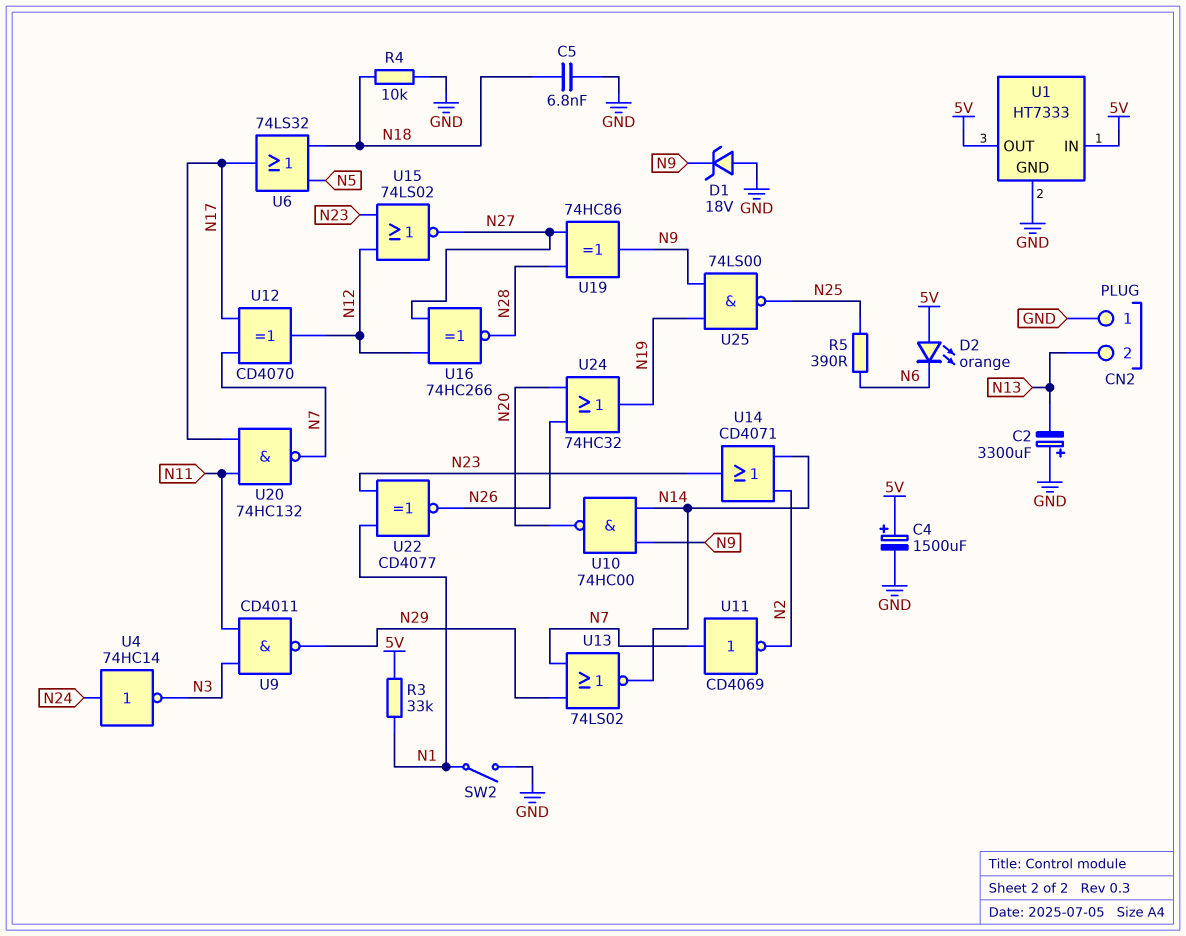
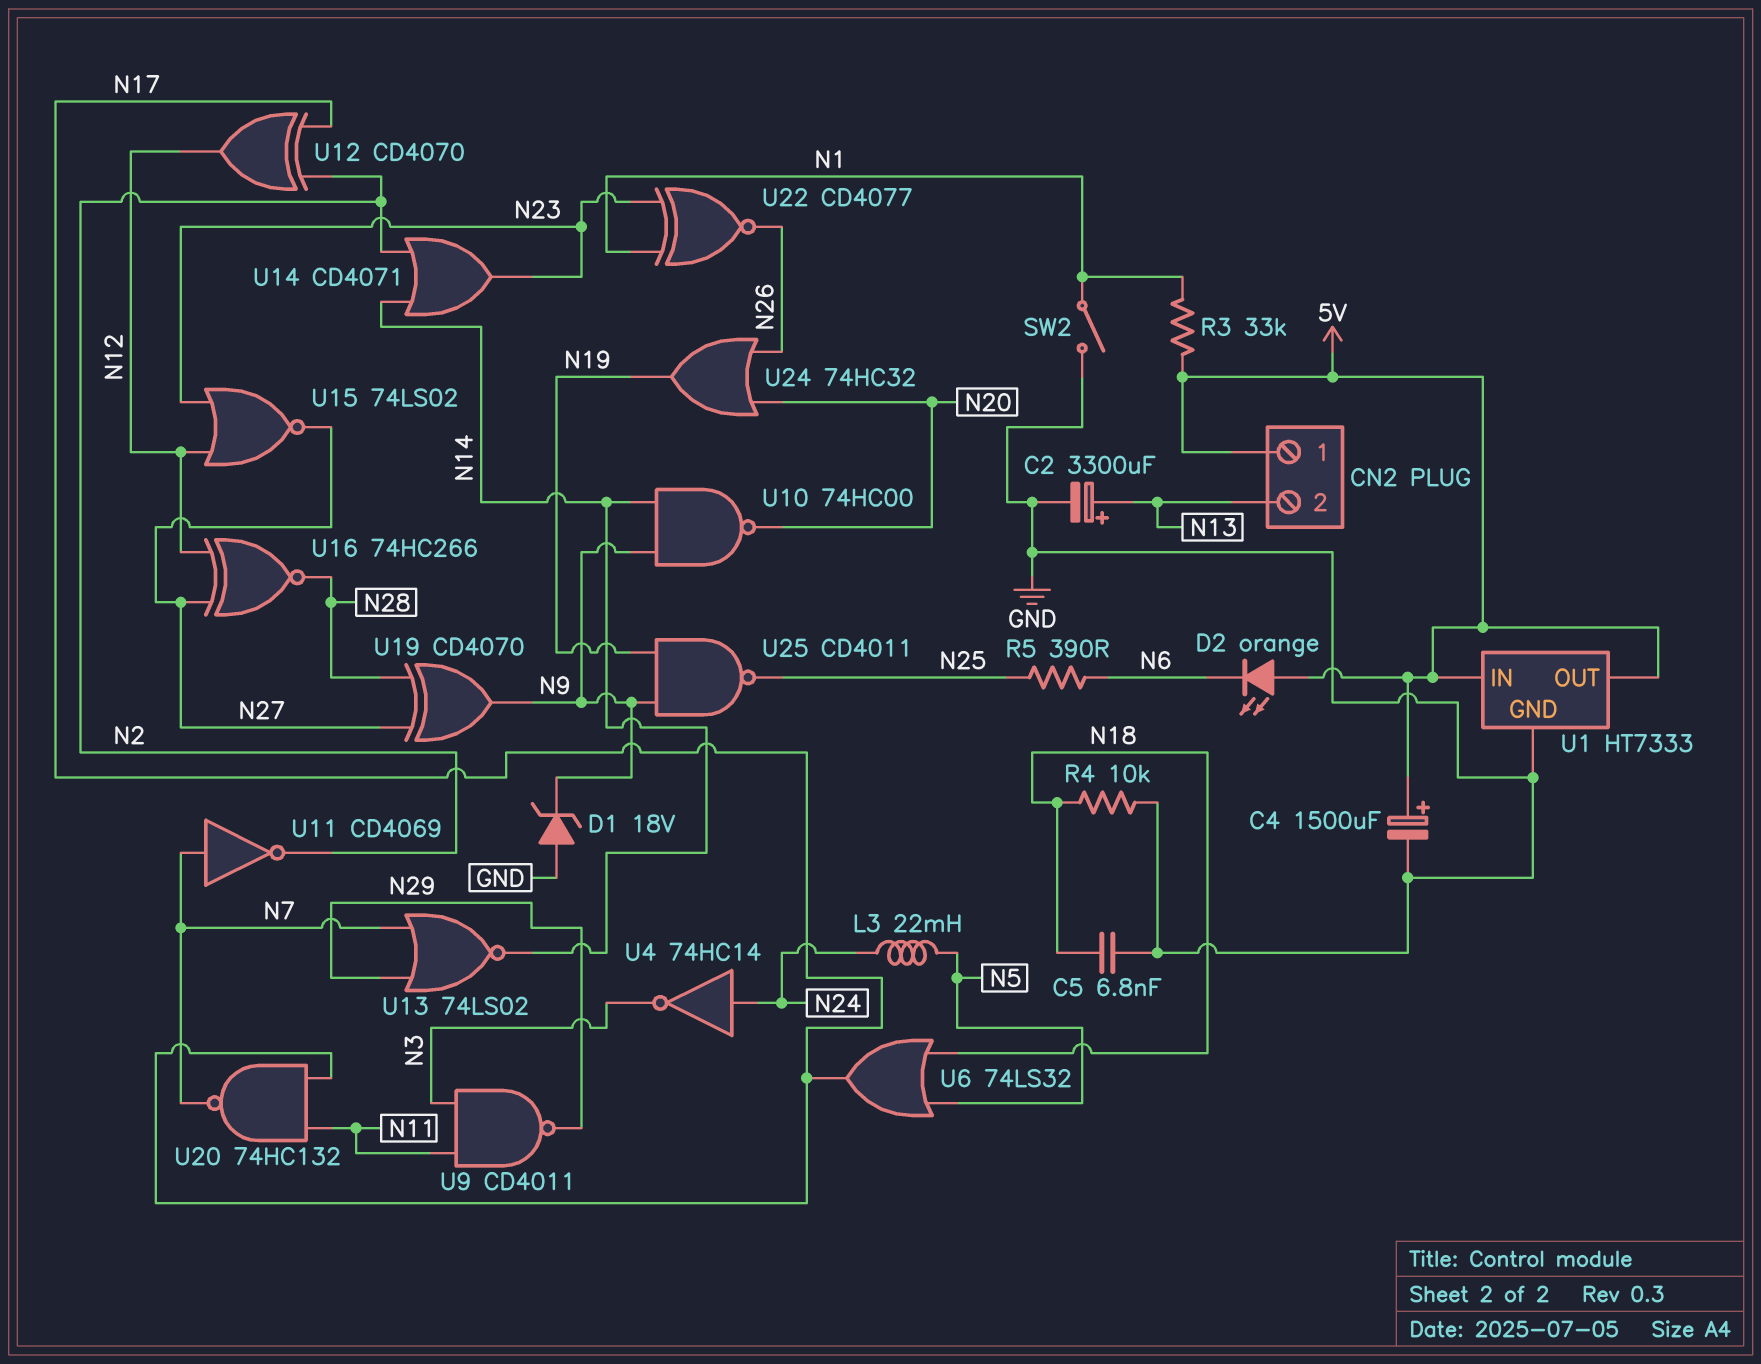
C2: 3300uF (plus GND, minus N13) -> 3300uF (plus N13, minus GND)
CN2 pin 1: GND -> 5V
L3: none -> 22mH (N5, N24)
U12: XOR CD4070 (in N7, in N17, out N12) -> XOR CD4070 (in N2, in N17, out N12)
U19: XOR 74HC86 (in N27, in N28, out N9) -> XOR CD4070 (in N27, in N28, out N9)
U25: NAND 74LS00 (in N9, in N19, out N25) -> NAND CD4011 (in N9, in N19, out N25)

